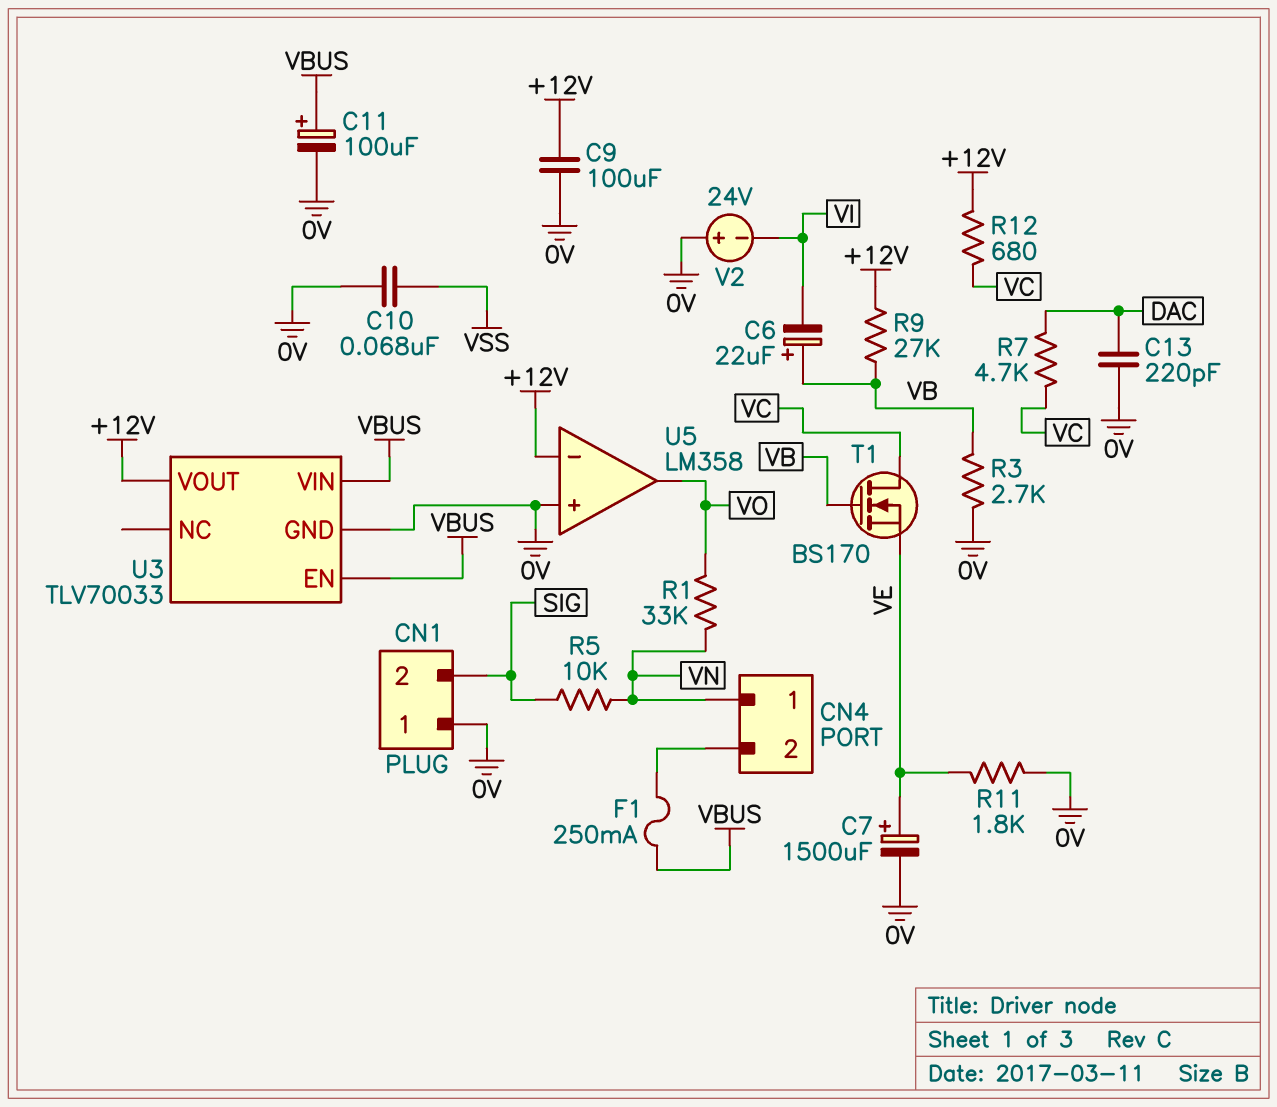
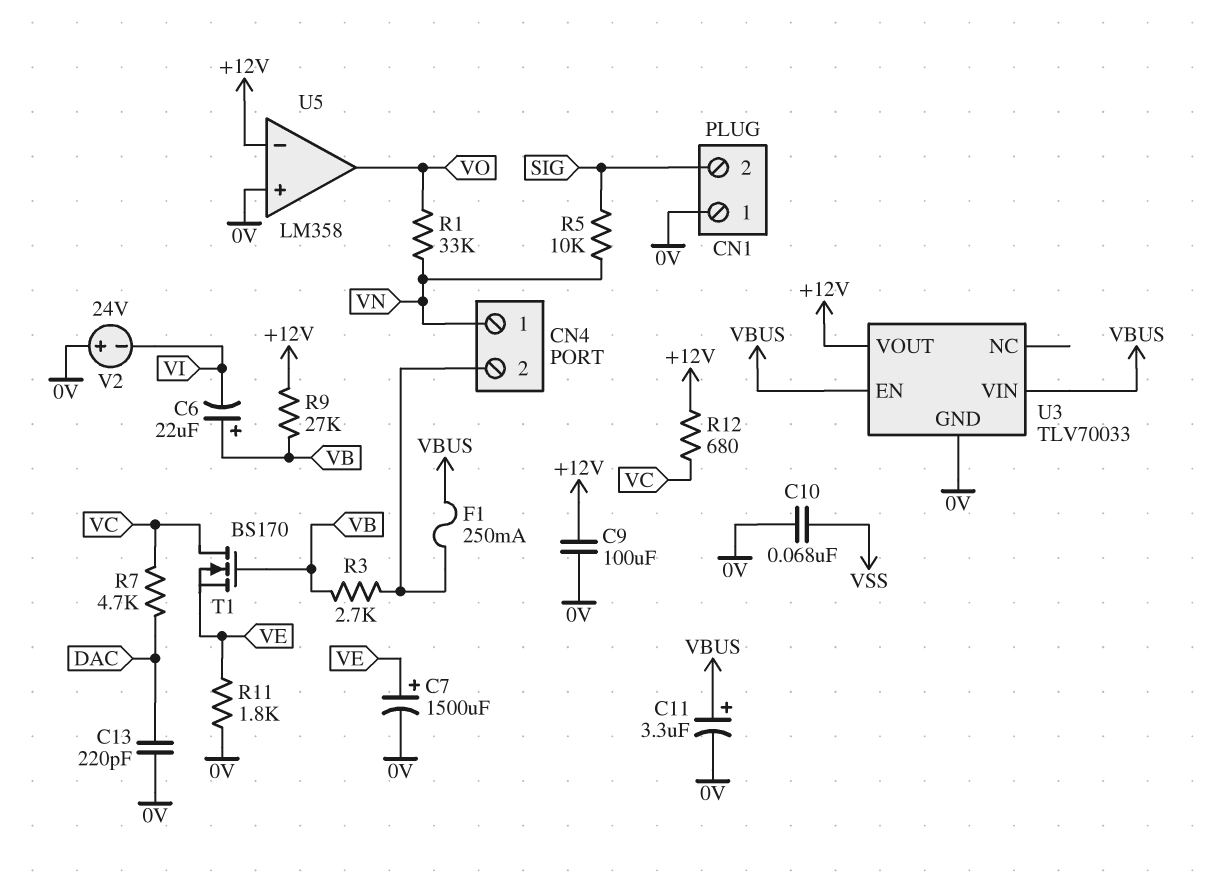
C11: 100uF (plus VBUS, minus 0V) -> 3.3uF (plus VBUS, minus 0V)
R3: 2.7k (0V, VB) -> 2.7k (CN4/2, VB)

